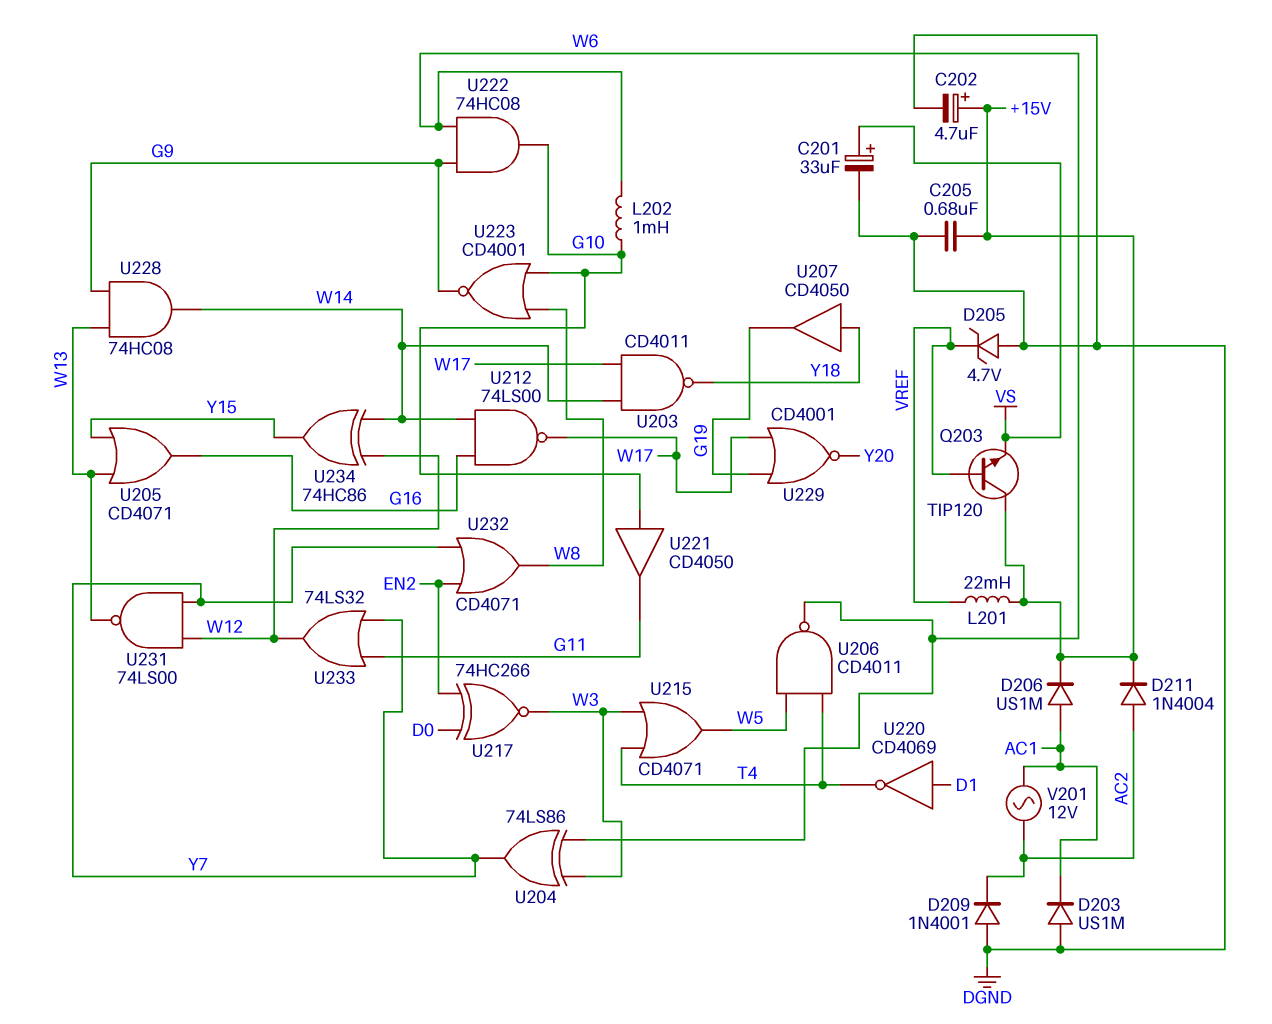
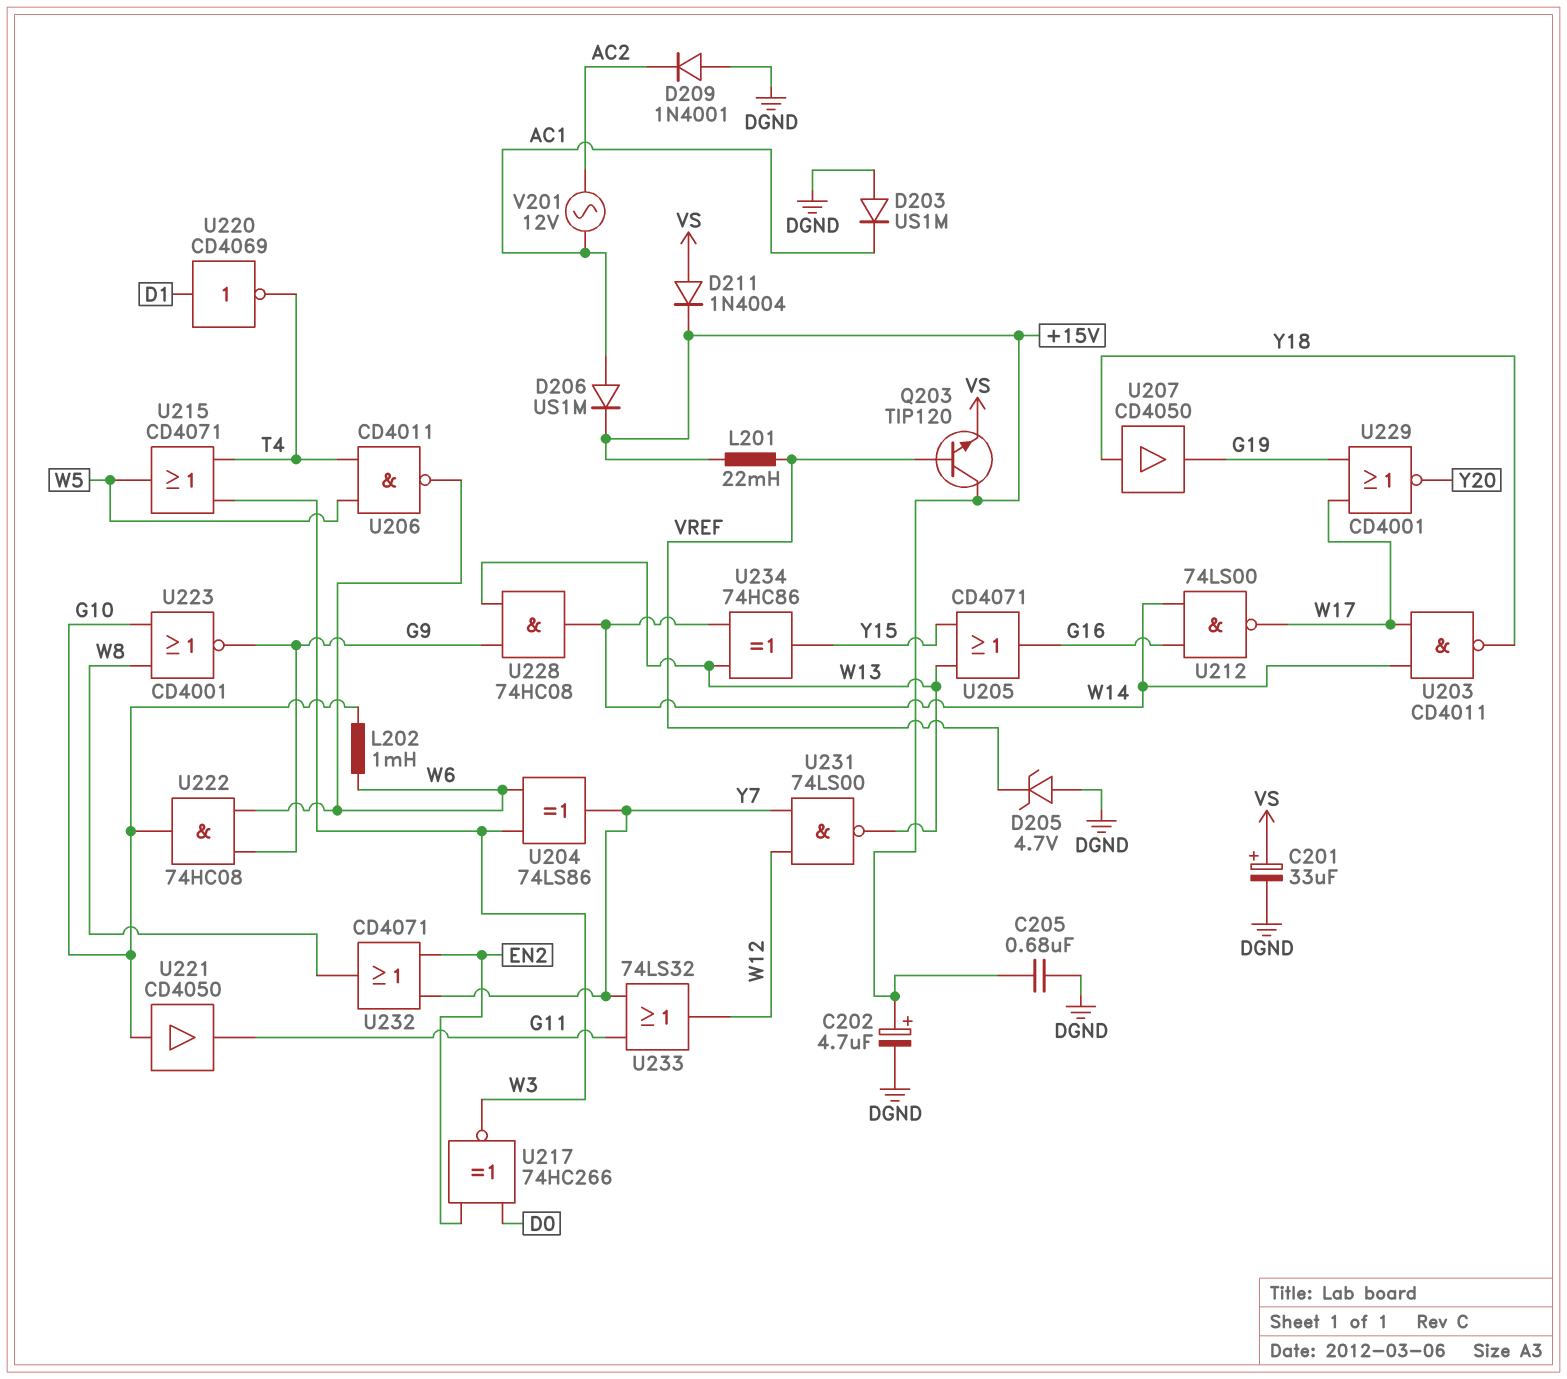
D211: diode 1N4004 (A AC2, K +15V) -> diode 1N4004 (A VS, K +15V)
U234: XOR 74HC86 (in W12, in W14, out Y15) -> XOR 74HC86 (in W13, in W14, out Y15)

